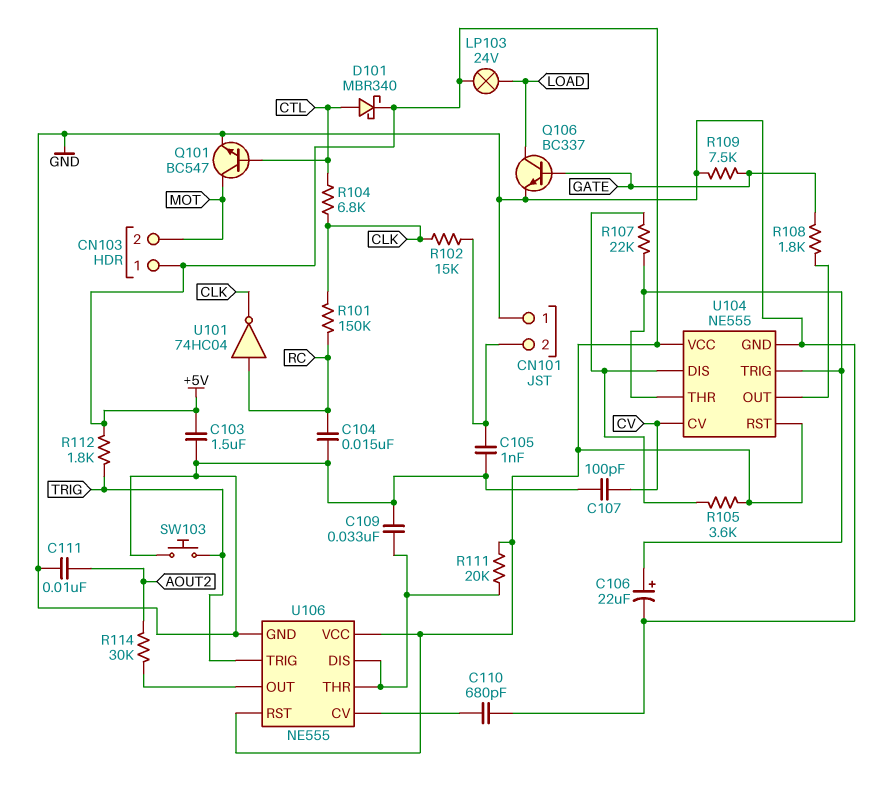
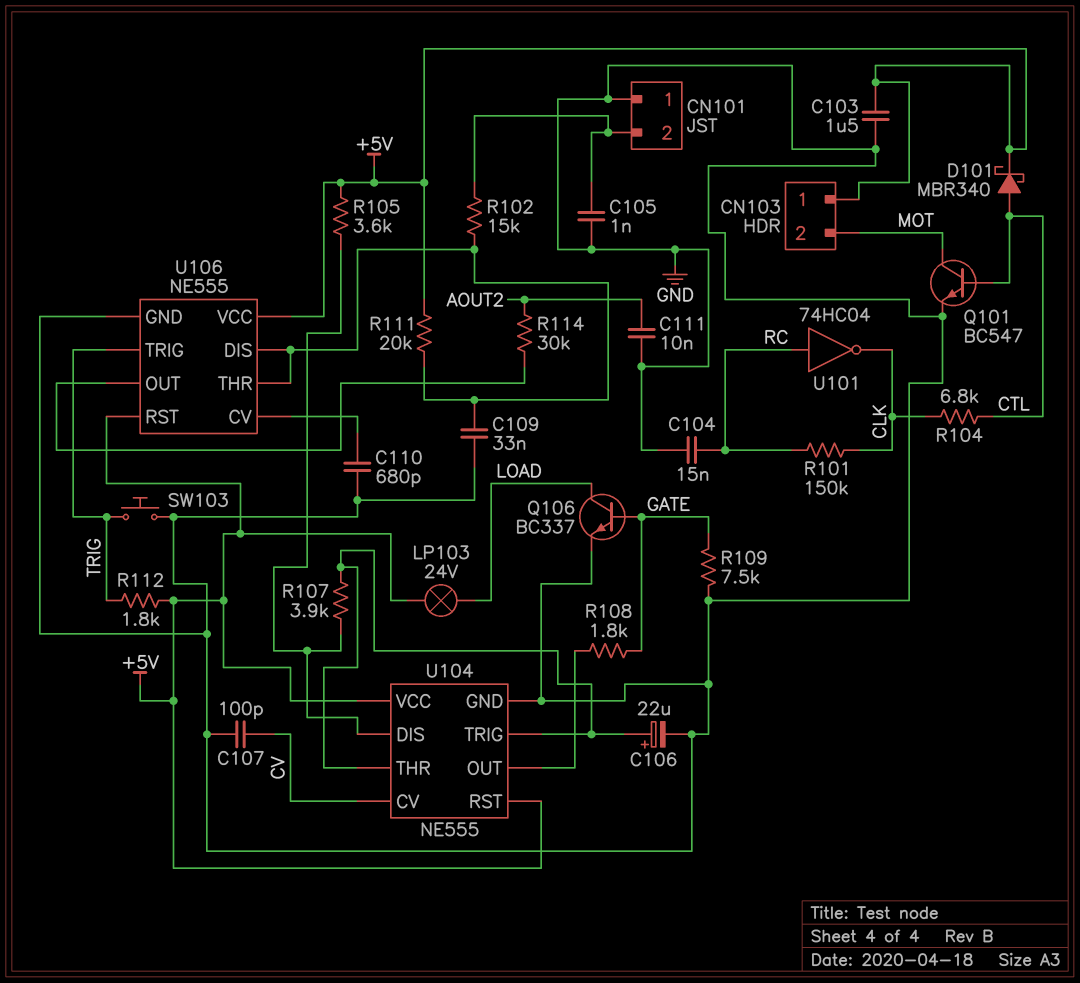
R102: 15k (CLK, CN101/2) -> 15k (CN101/2, U106/DIS)
R107: 22k (U104/DIS, U104/THR) -> 3.9k (U104/DIS, U104/THR)

